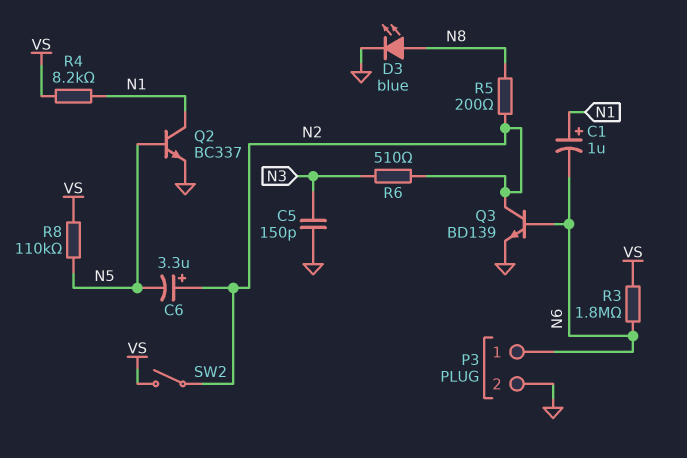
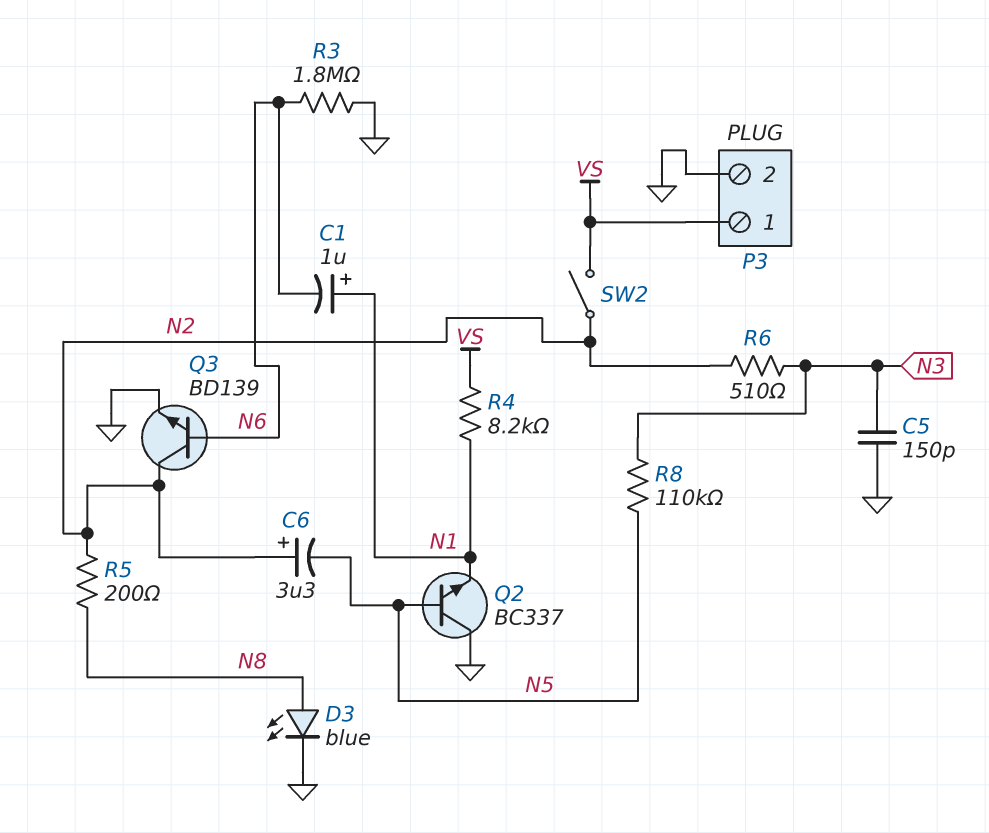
P3 pin 1: N6 -> VS
Q2: NPN BC337 (B N5, C N1, E GND) -> NPN BC337 (B N5, C GND, E N1)
R3: 1.8M (N6, VS) -> 1.8M (GND, N6)
R8: 110k (N5, VS) -> 110k (N3, N5)

